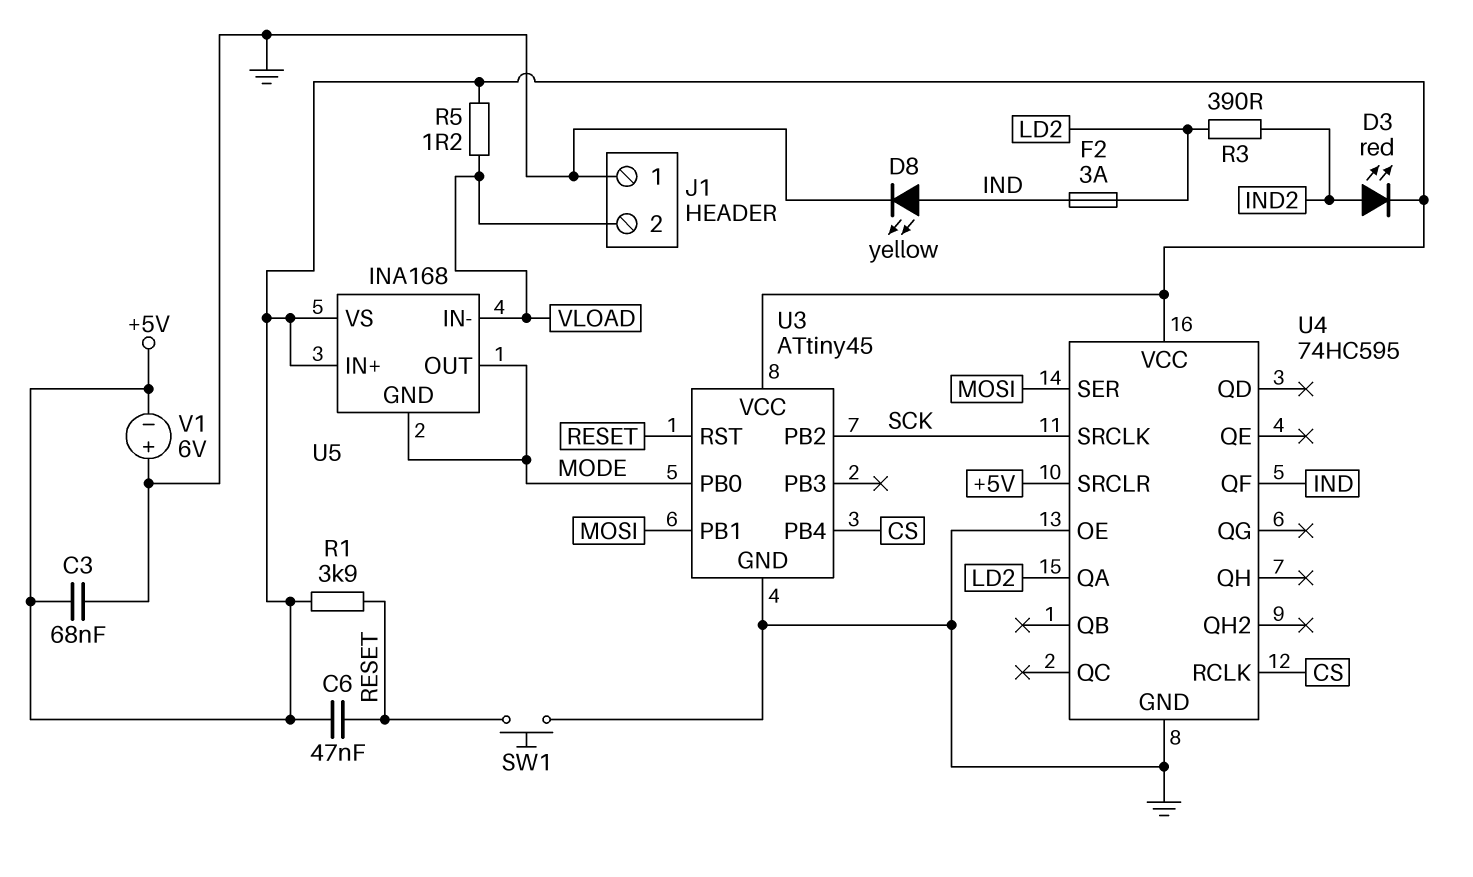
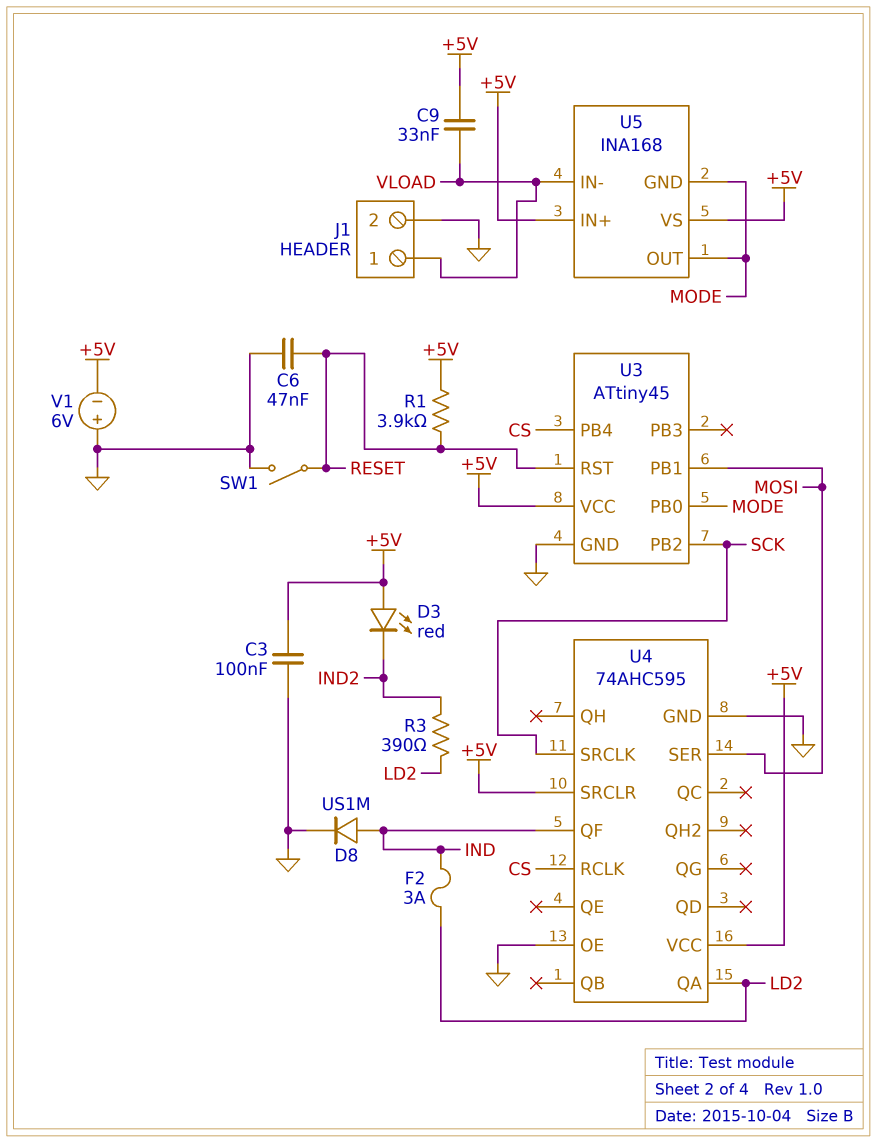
C3: 68nF (+5V, GND) -> 100nF (+5V, GND)
C6: 47nF (+5V, RESET) -> 47nF (GND, RESET)
C9: none -> 33nF (+5V, VLOAD)
D3: LED red (A IND2, K +5V) -> LED red (A +5V, K IND2)
D8: LED yellow (A IND, K GND) -> diode US1M (A IND, K GND)
J1 pin 1: GND -> VLOAD
J1 pin 2: VLOAD -> GND
R5: 1.2 (+5V, VLOAD) -> none
SW1: button (GND, RESET) -> switch (GND, RESET)
U4: 74HC595 -> 74AHC595

